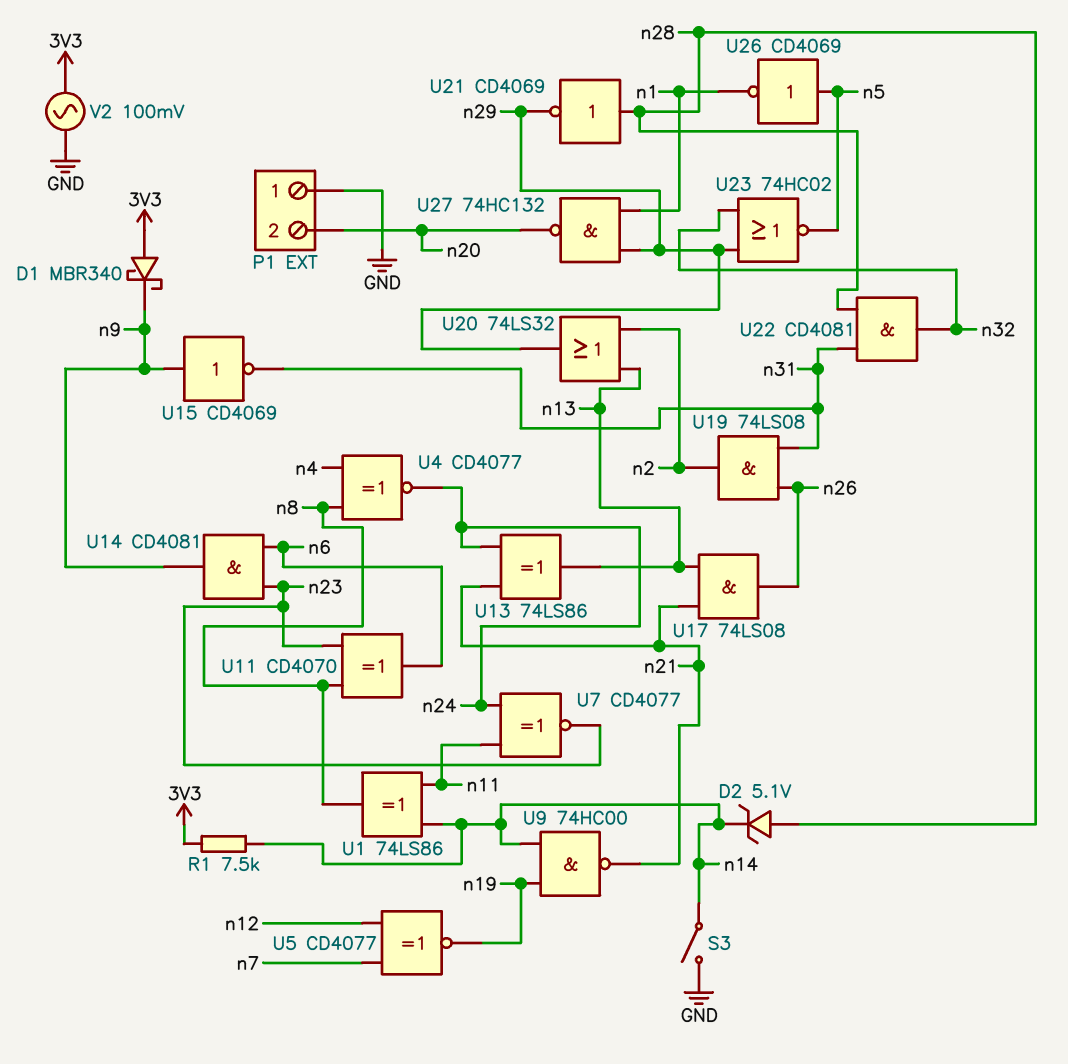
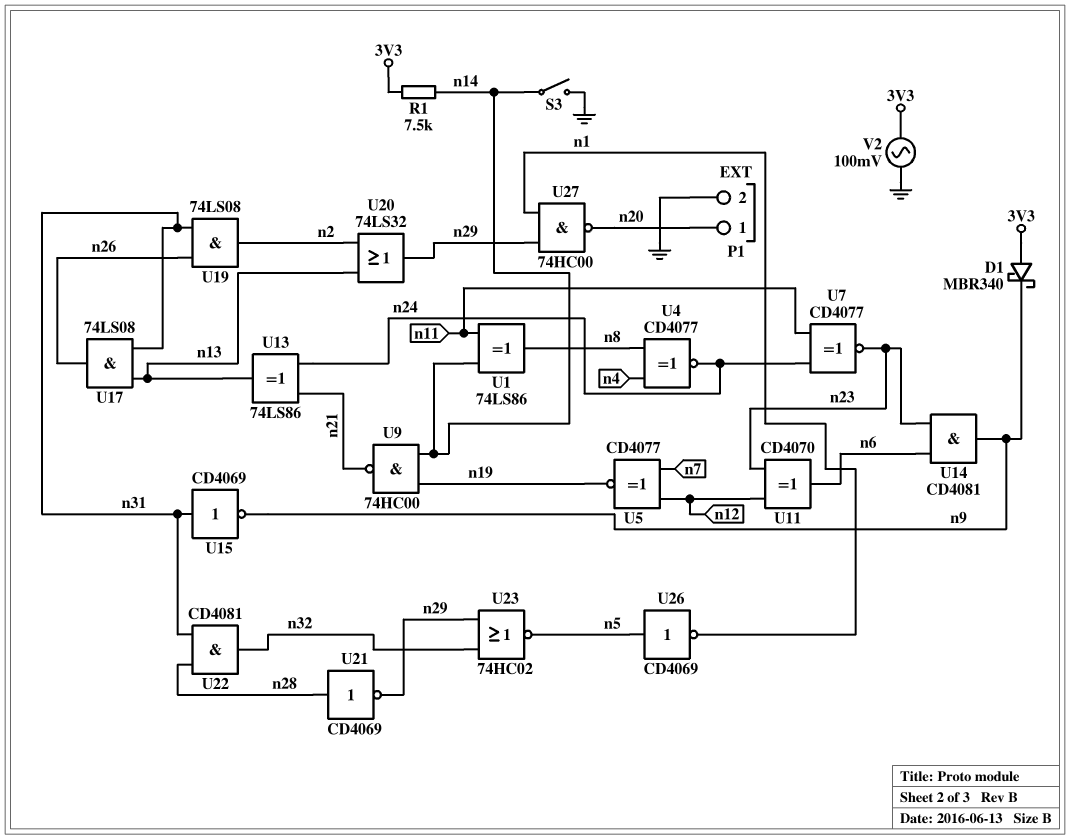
D2: zener 5.1V (A n28, K n14) -> none
P1 pin 1: GND -> n20
P1 pin 2: n20 -> GND
U11: XOR CD4070 (in n8, in n23, out n6) -> XOR CD4070 (in n12, in n23, out n6)
U15: NOT CD4069 (in n9, out n31) -> NOT CD4069 (in n31, out n9)
U17: AND 74LS08 (in n13, in n21, out n26) -> AND 74LS08 (in n13, in n31, out n26)
U27: NAND 74HC132 (in n1, in n29, out n20) -> NAND 74HC00 (in n1, in n29, out n20)

